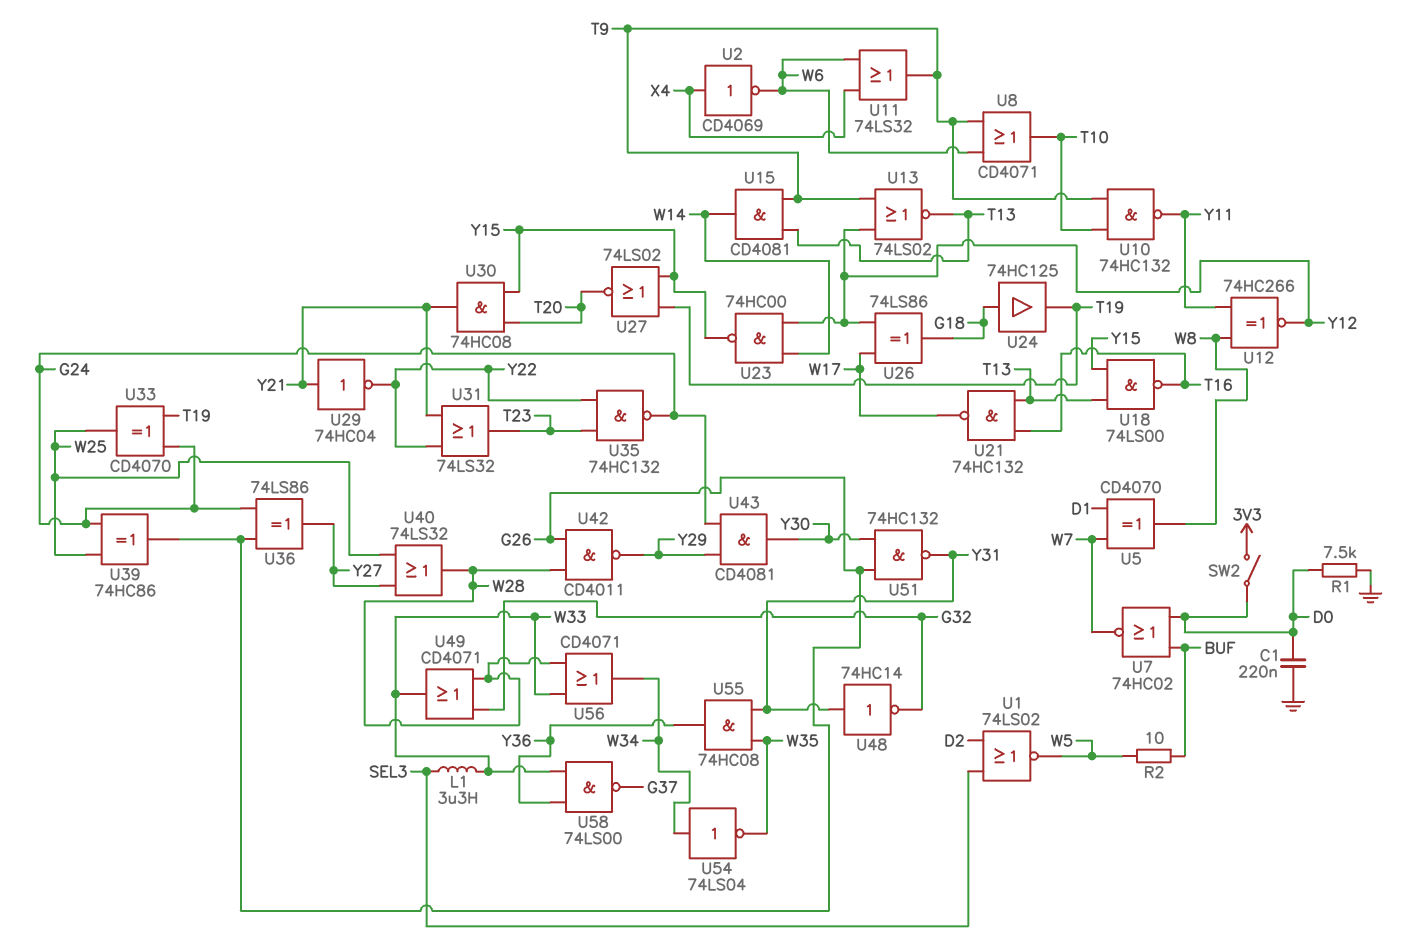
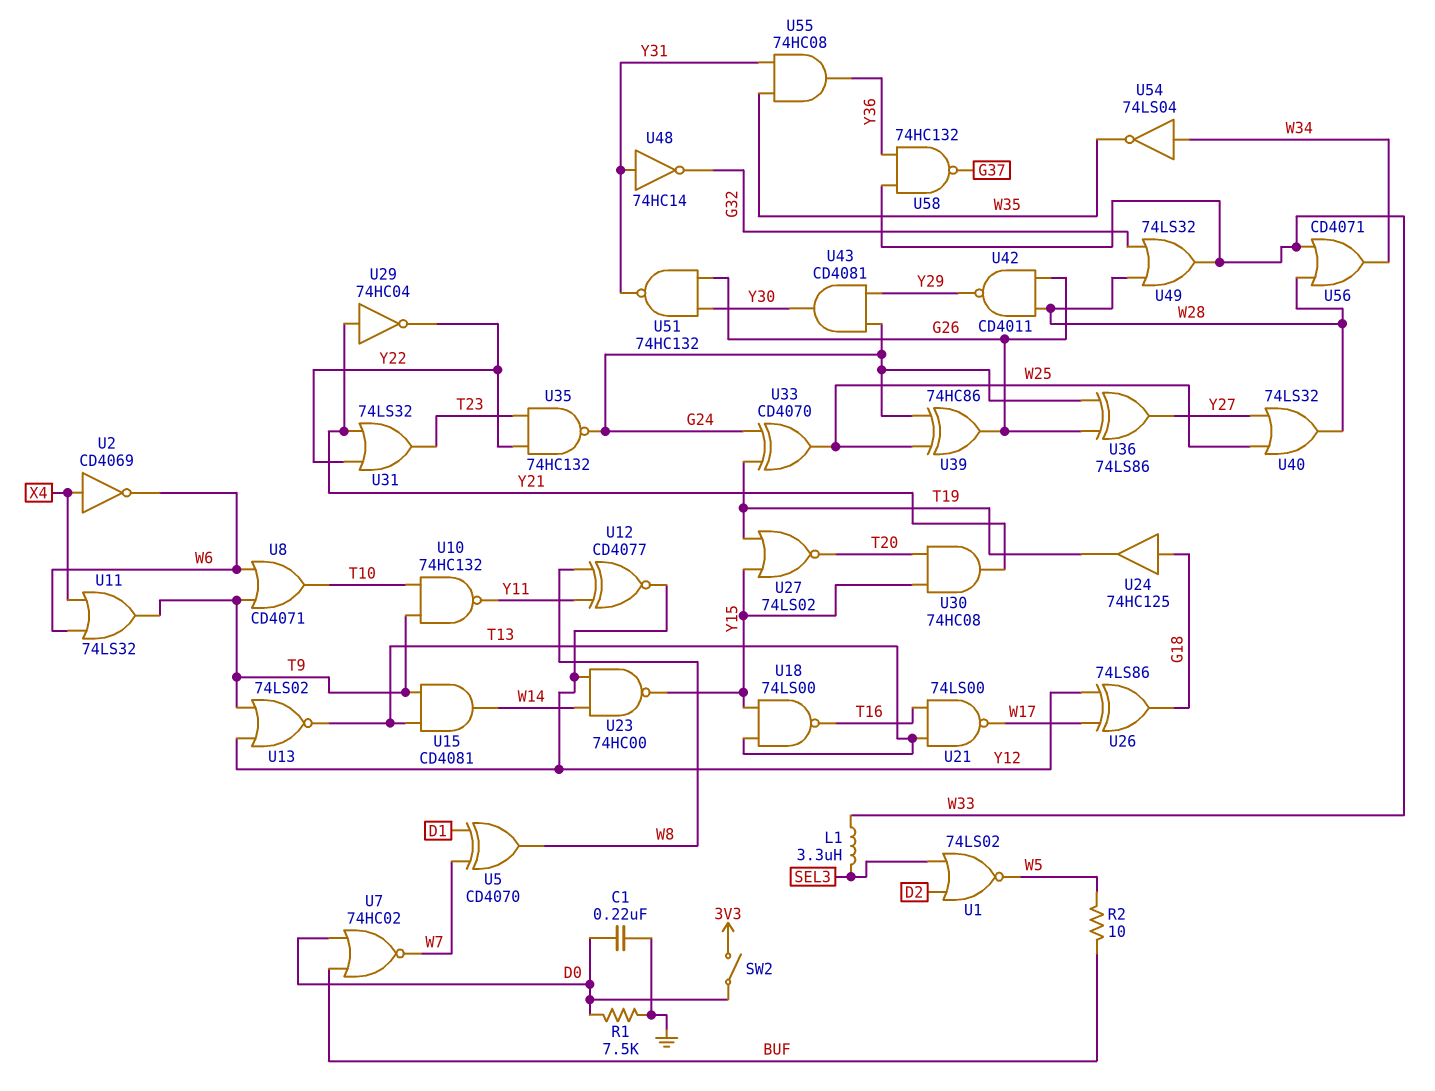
U12: XNOR 74HC266 (in W8, in Y11, out Y12) -> XNOR CD4077 (in W8, in Y11, out Y12)
U21: NAND 74HC132 (in T13, in T16, out W17) -> NAND 74LS00 (in T13, in T16, out W17)
U49: OR CD4071 (in G32, in W28, out W33) -> OR 74LS32 (in G32, in W28, out W33)
U58: NAND 74LS00 (in W33, in Y36, out G37) -> NAND 74HC132 (in W33, in Y36, out G37)

